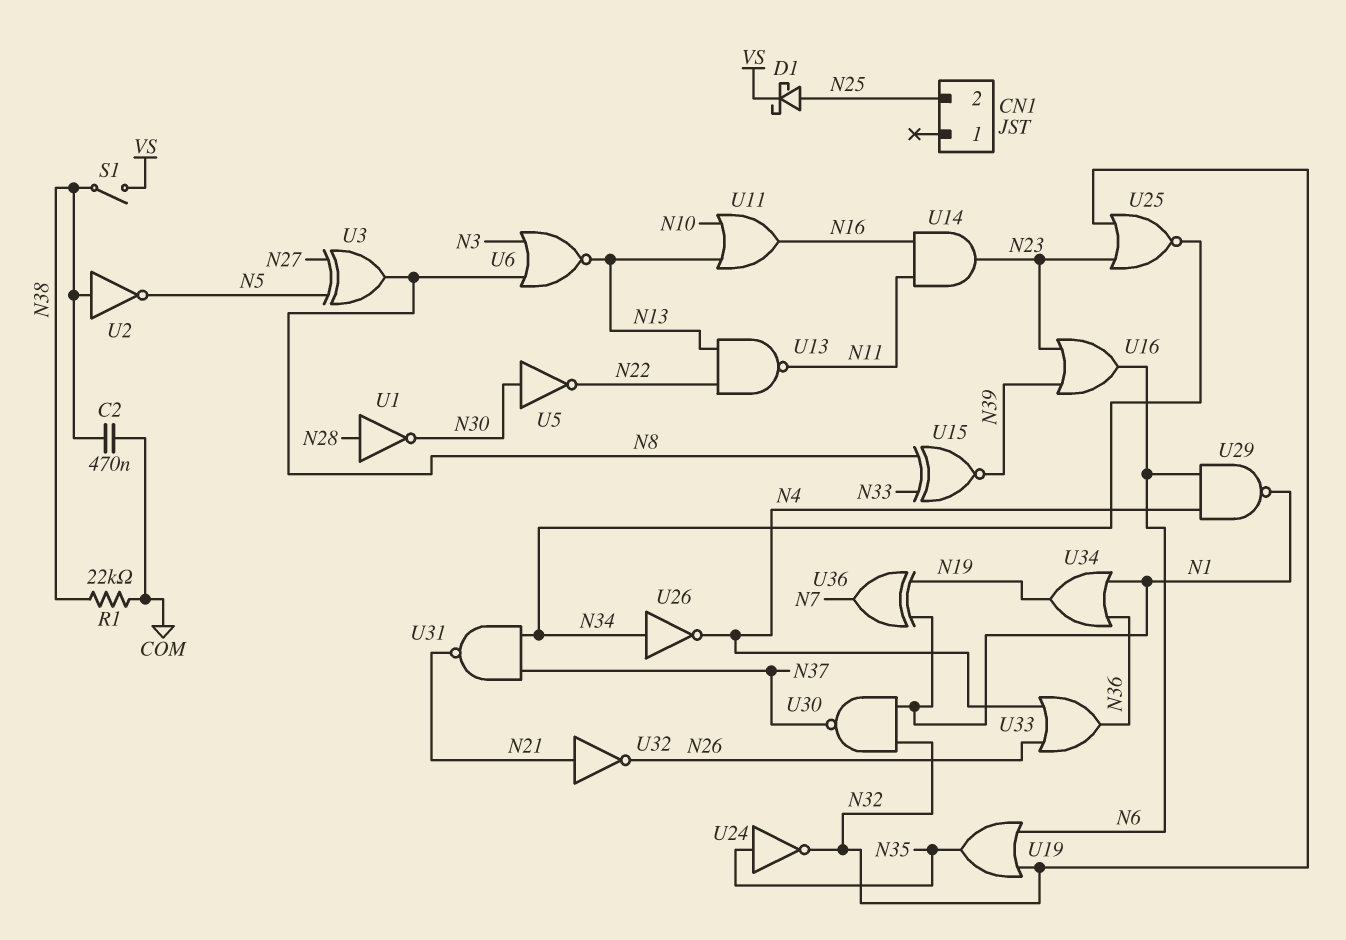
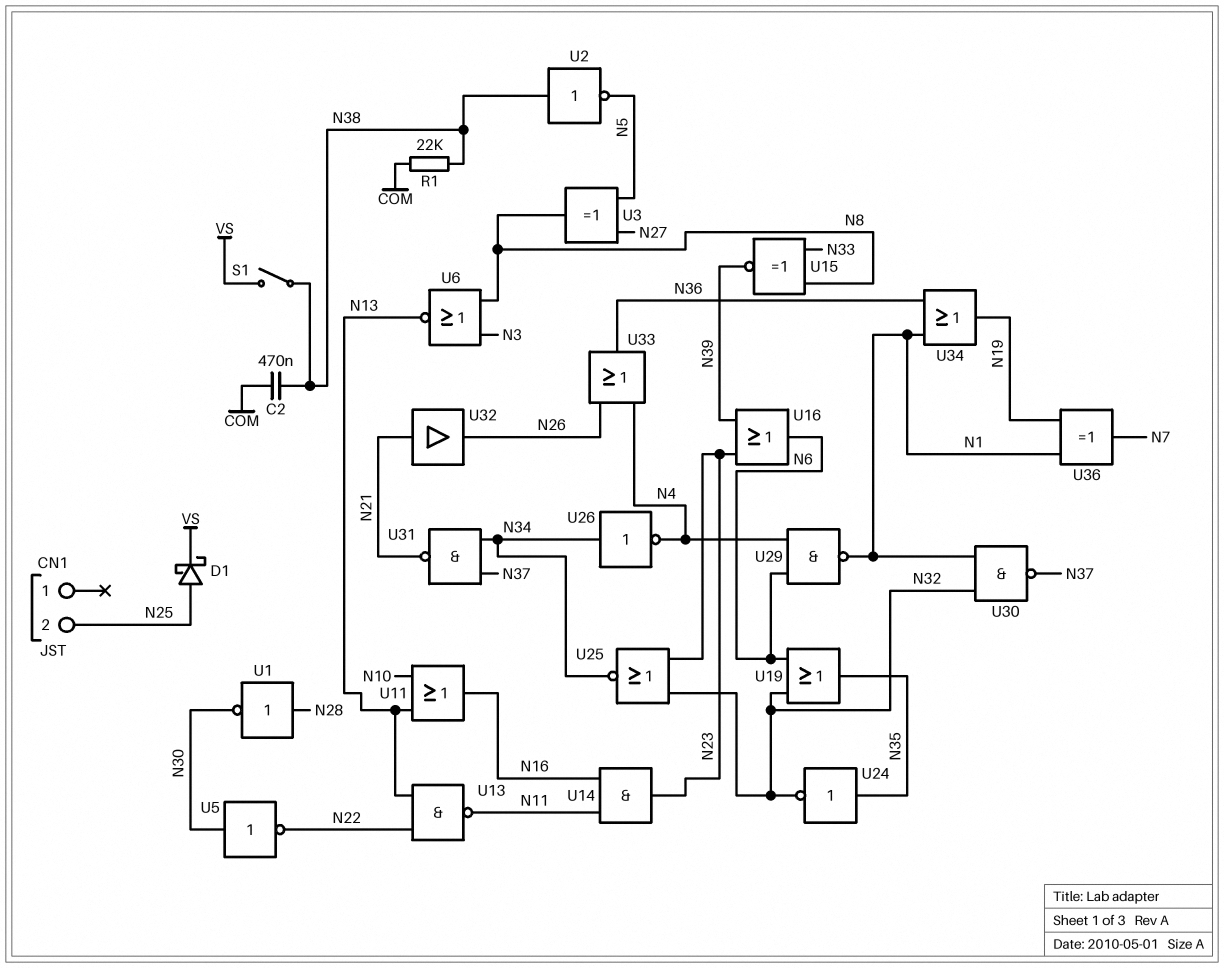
U32: NOT (in N21, out N26) -> buffer (in N21, out N26)

